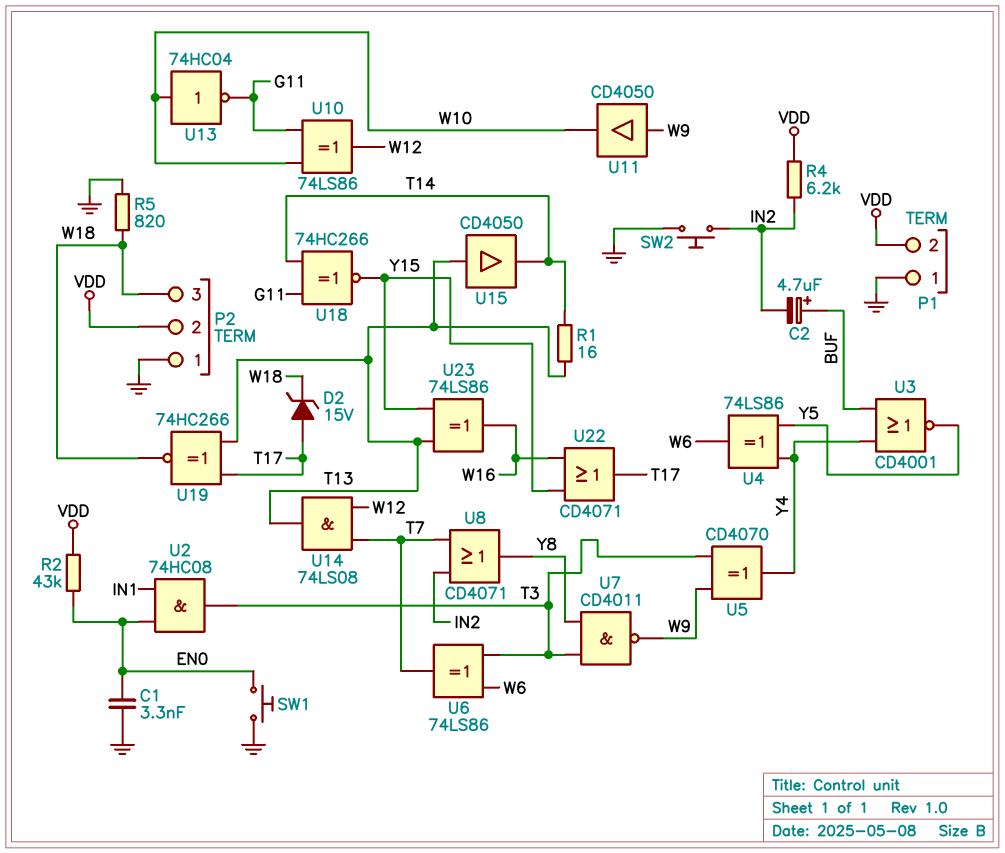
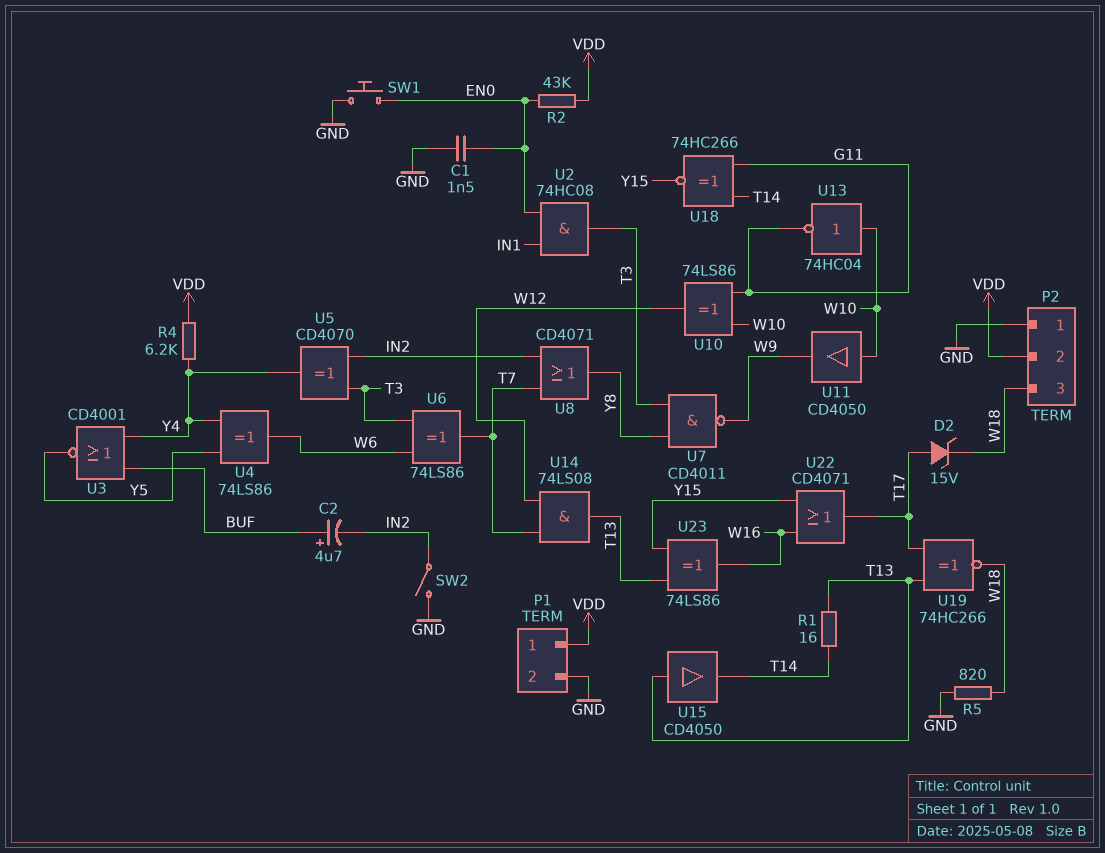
C1: 3.3nF (EN0, GND) -> 1.5nF (EN0, GND)
P1 pin 1: GND -> VDD
P1 pin 2: VDD -> GND
R4: 6.2k (IN2, VDD) -> 6.2k (VDD, Y4)
SW2: button (GND, IN2) -> switch (GND, IN2)
U5: XOR CD4070 (in T3, in W9, out Y4) -> XOR CD4070 (in IN2, in T3, out Y4)
U11: buffer CD4050 (in W9, out W10) -> buffer CD4050 (in W10, out W9)

